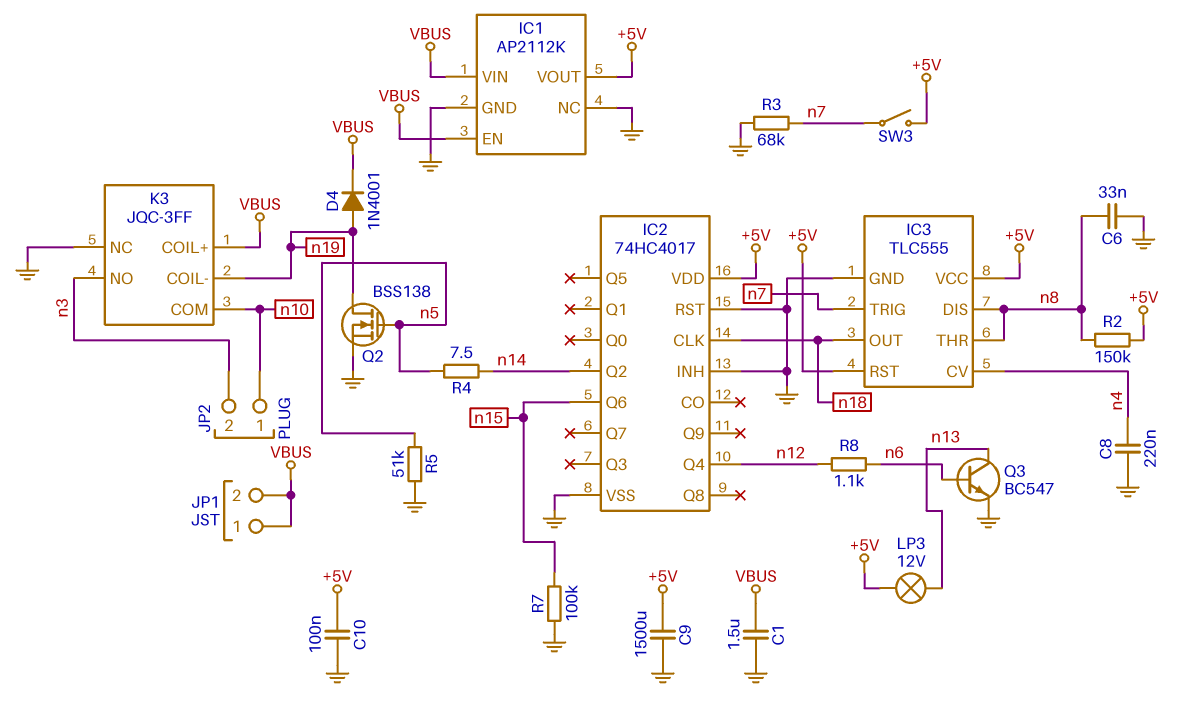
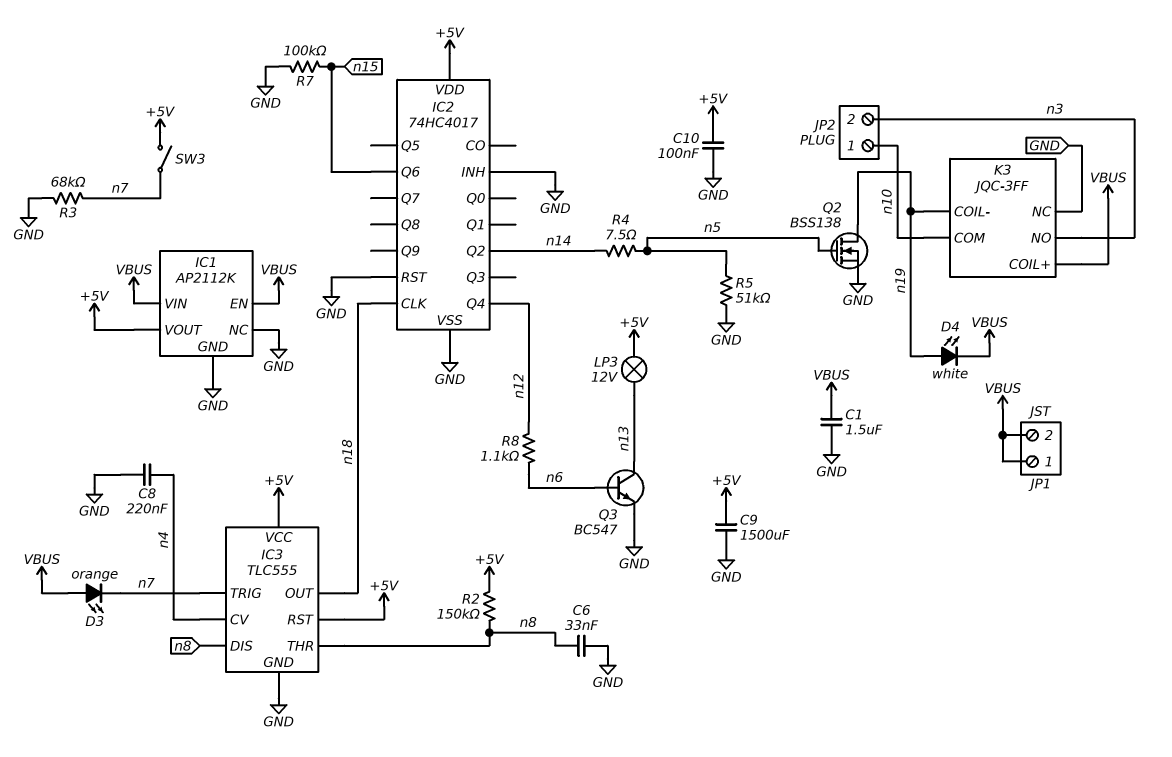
D3: none -> LED orange (A VBUS, K n7)
D4: diode 1N4001 (A n19, K VBUS) -> LED white (A n19, K VBUS)

